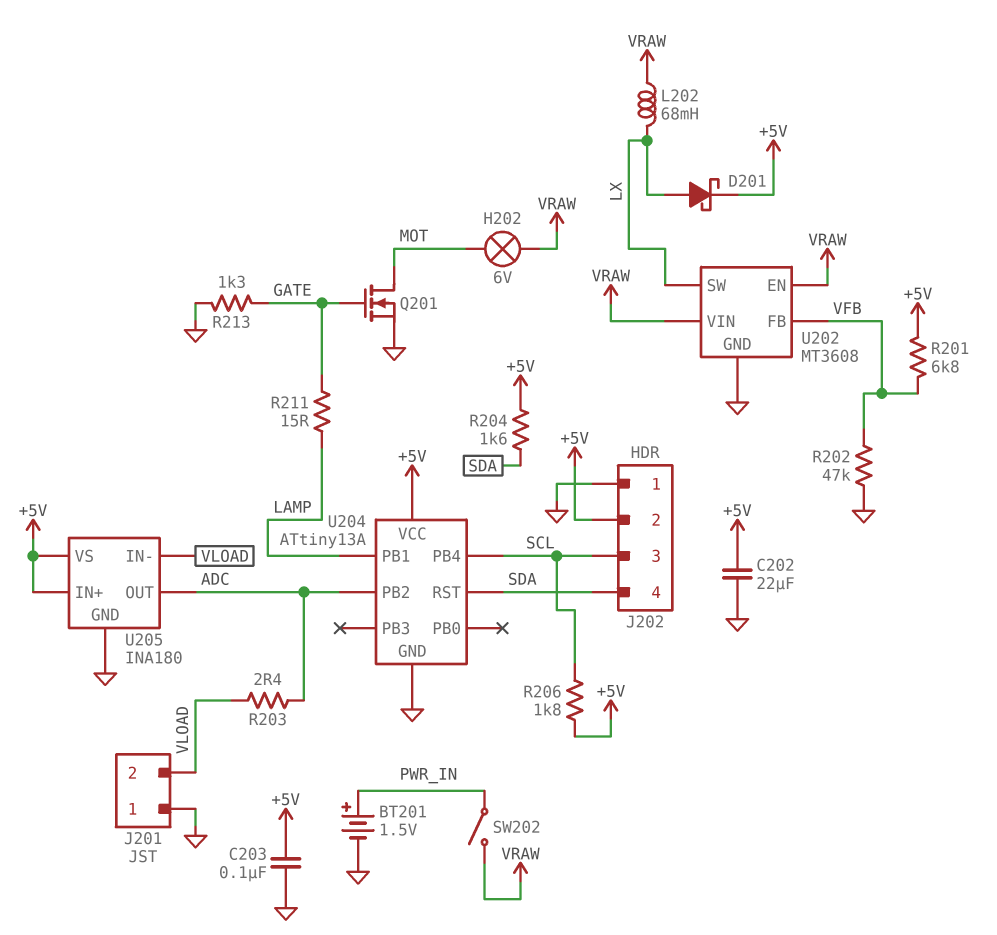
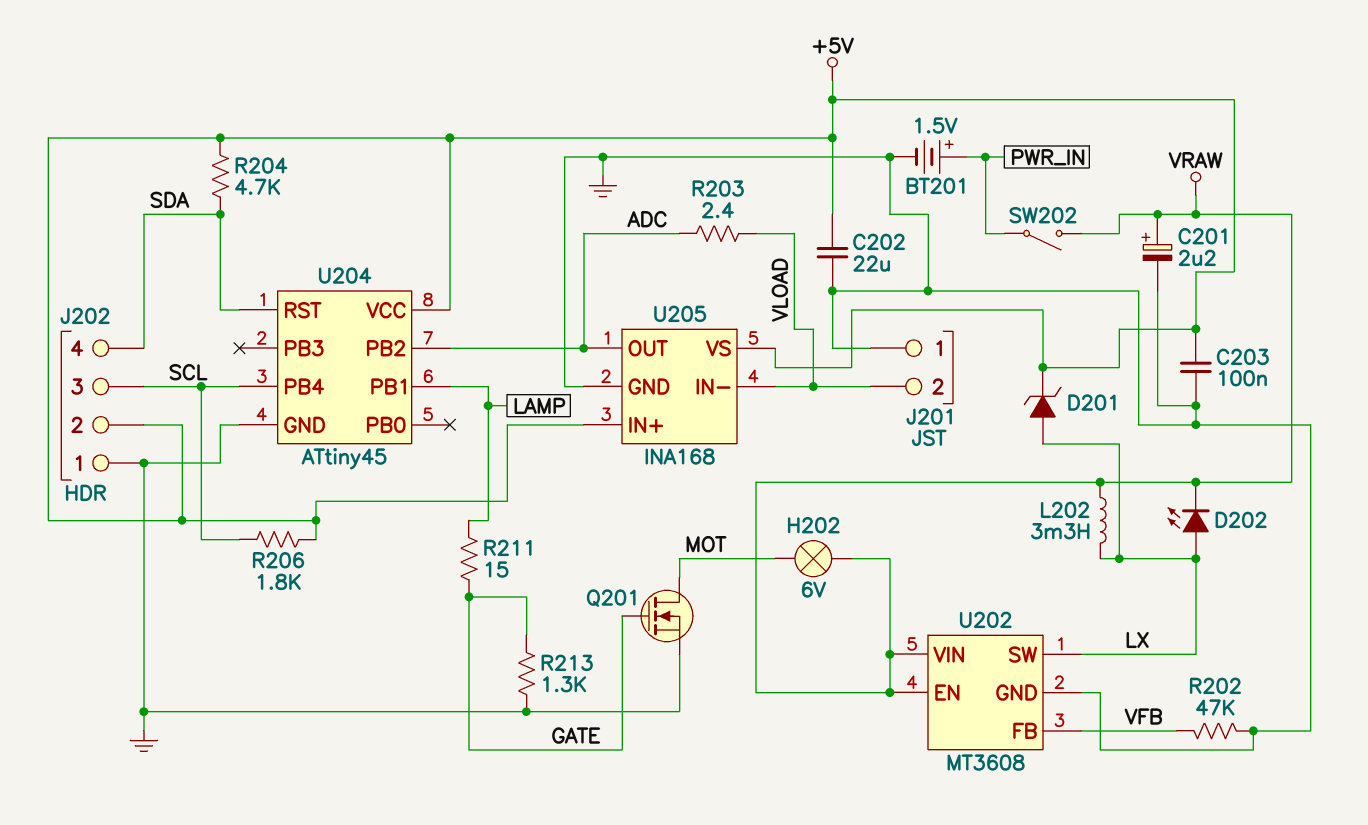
C201: none -> 2.2uF (plus VRAW, minus GND)
D201: schottky (A LX, K +5V) -> zener (A LX, K +5V)
D202: none -> LED (A LX, K VRAW)
L202: 68mH (LX, VRAW) -> 3.3mH (LX, VRAW)
R201: 6.8k (+5V, VFB) -> none
R204: 1.6k (+5V, SDA) -> 4.7k (+5V, SDA)
U204: ATtiny13A -> ATtiny45
U205: INA180 -> INA168

